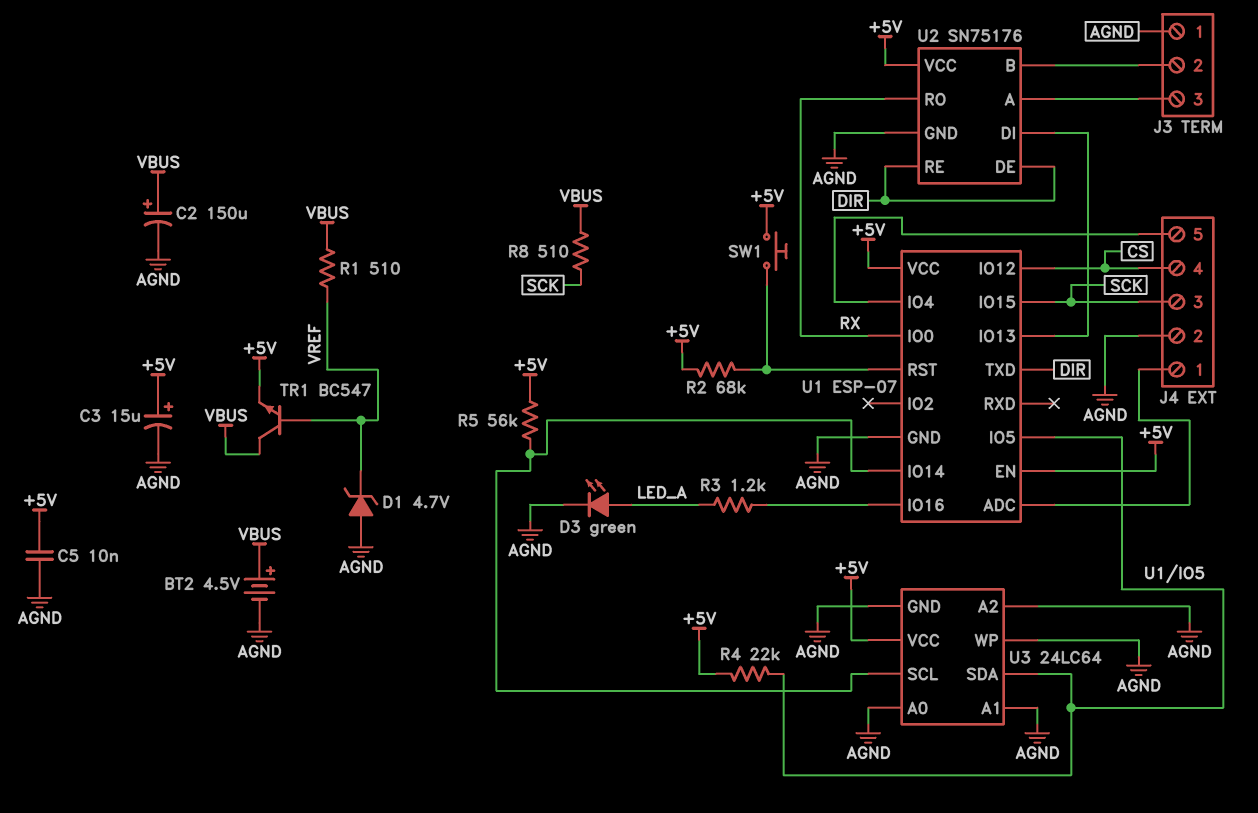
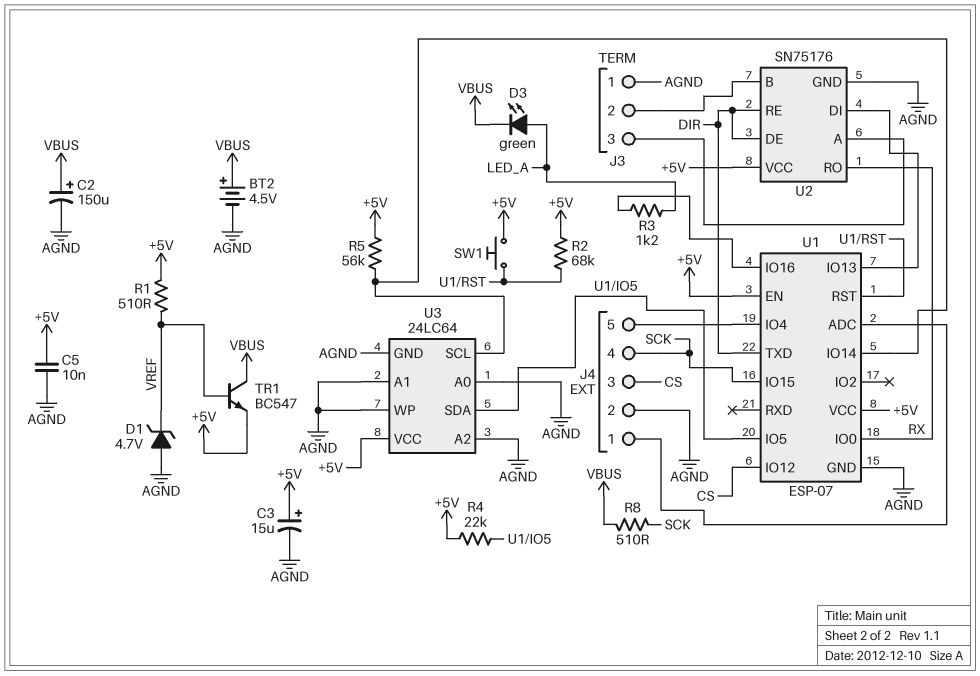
D3: LED green (A LED_A, K AGND) -> LED green (A LED_A, K VBUS)
J4 pin 3: SCK -> CS
J4 pin 4: CS -> SCK
R1: 510 (VBUS, VREF) -> 510 (+5V, VREF)

